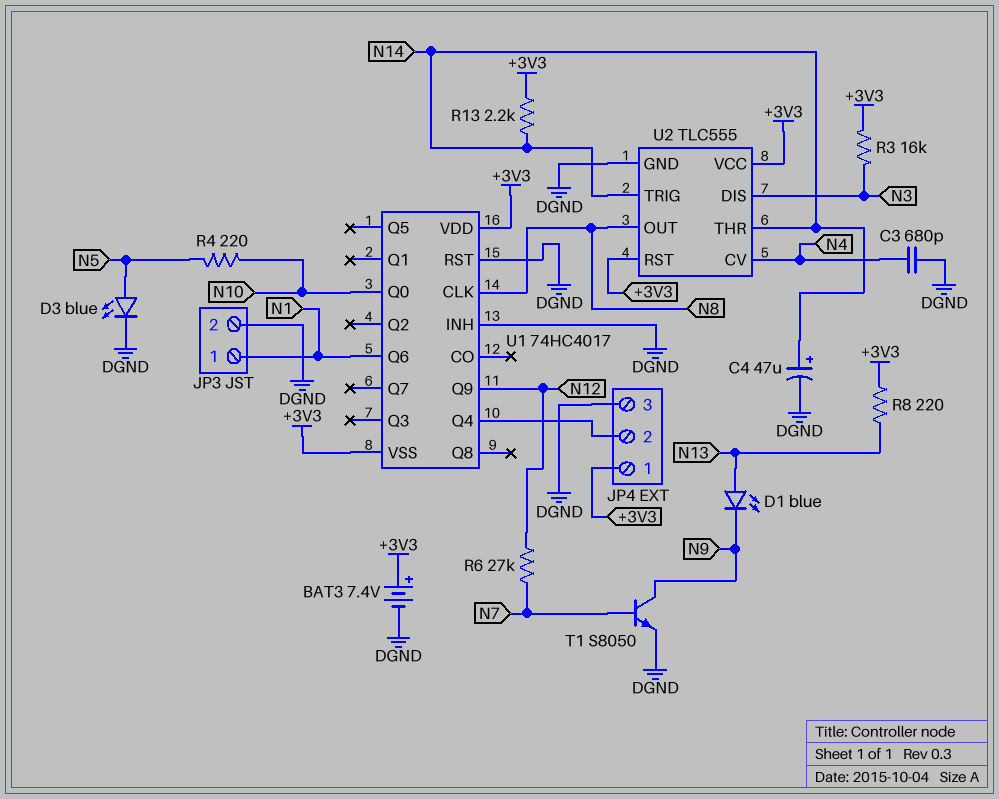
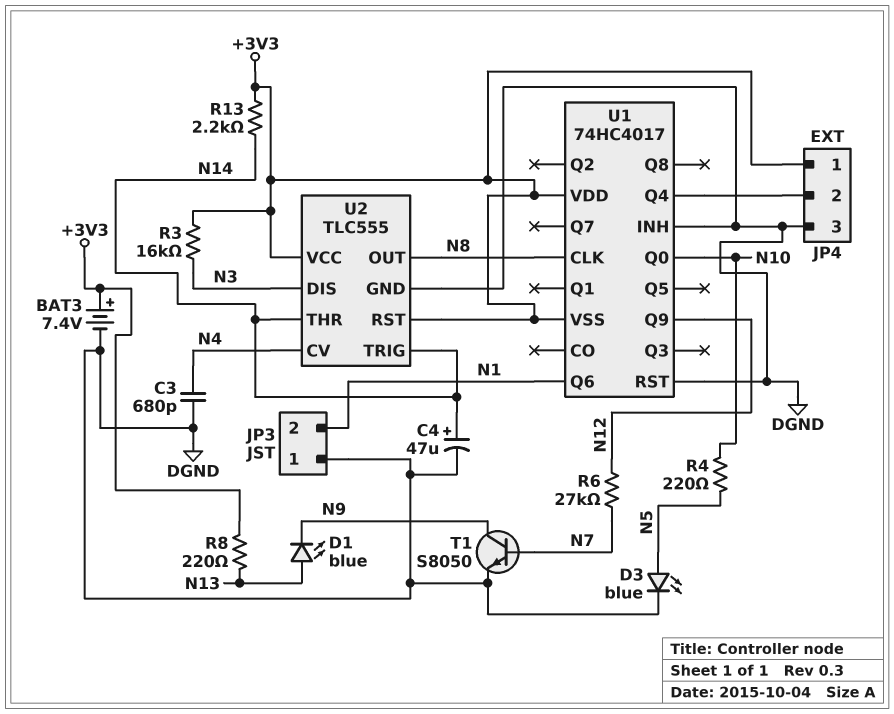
JP3 pin 1: N1 -> DGND
JP3 pin 2: DGND -> N1

